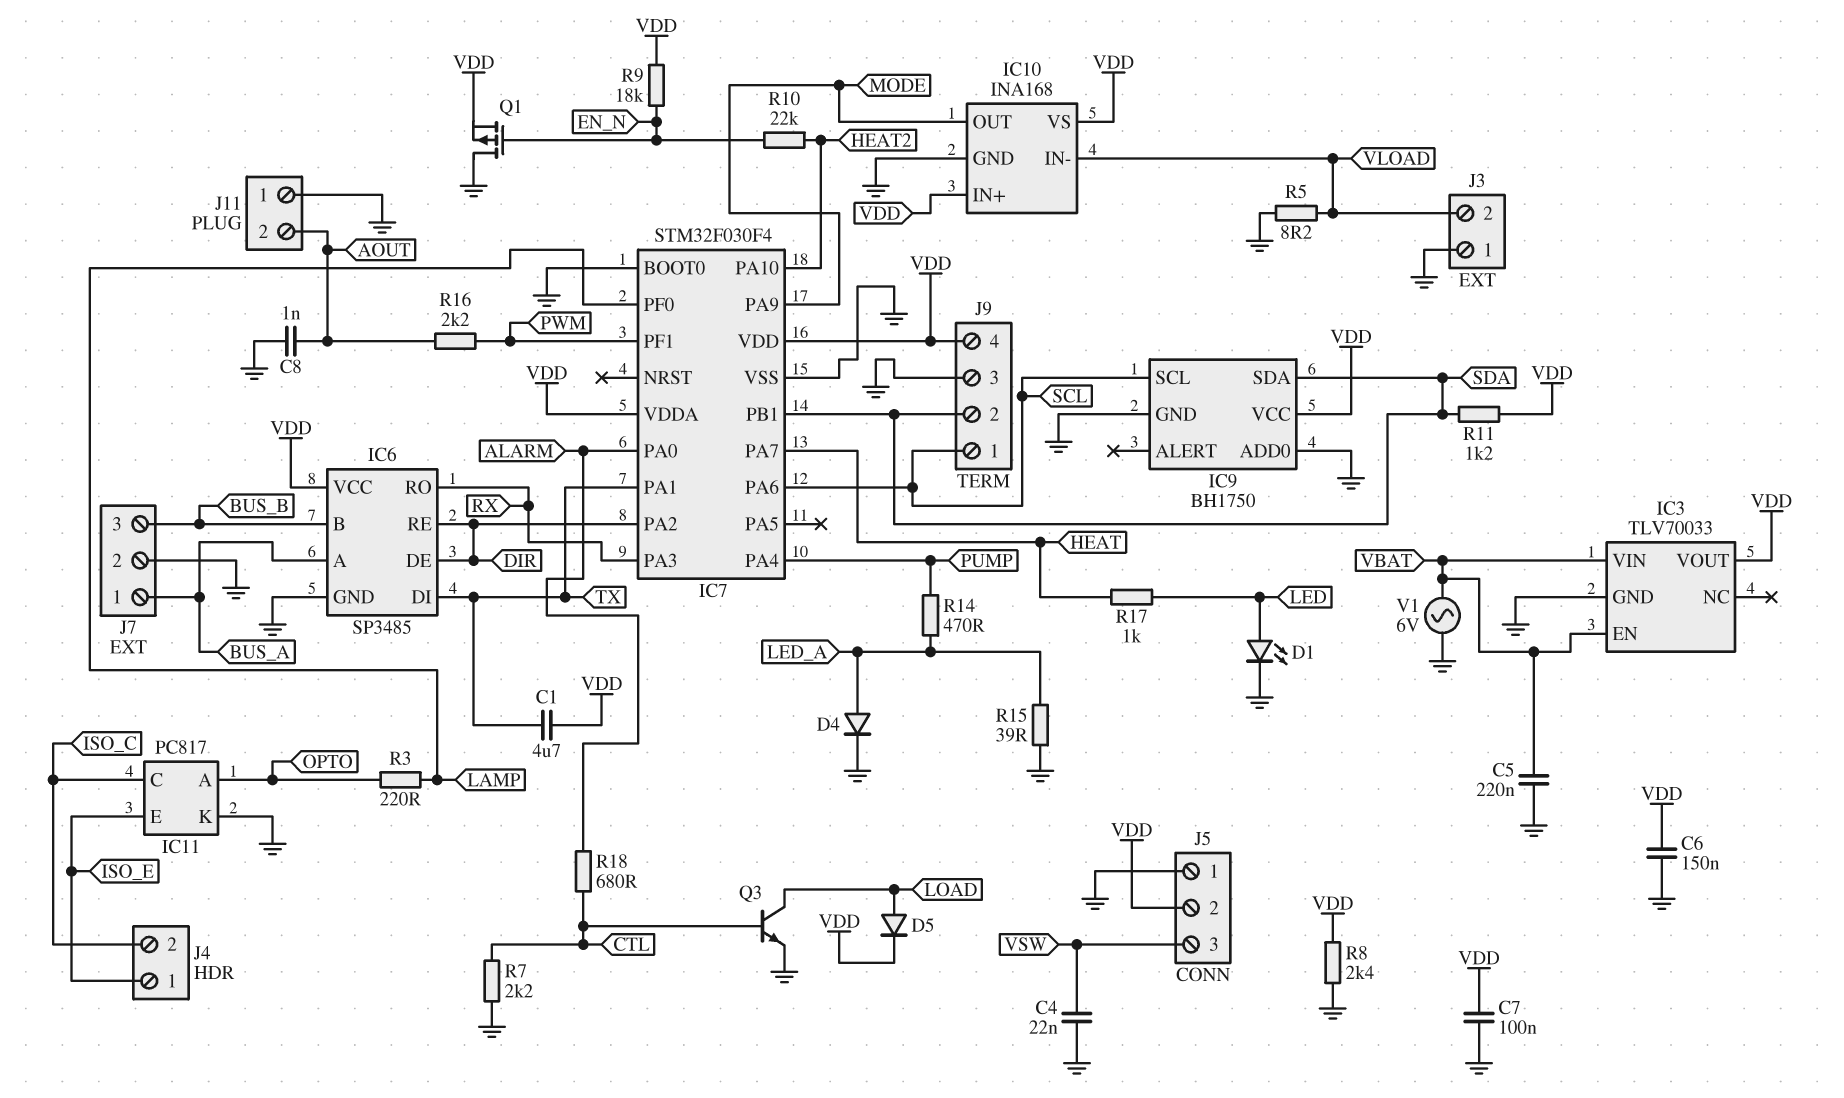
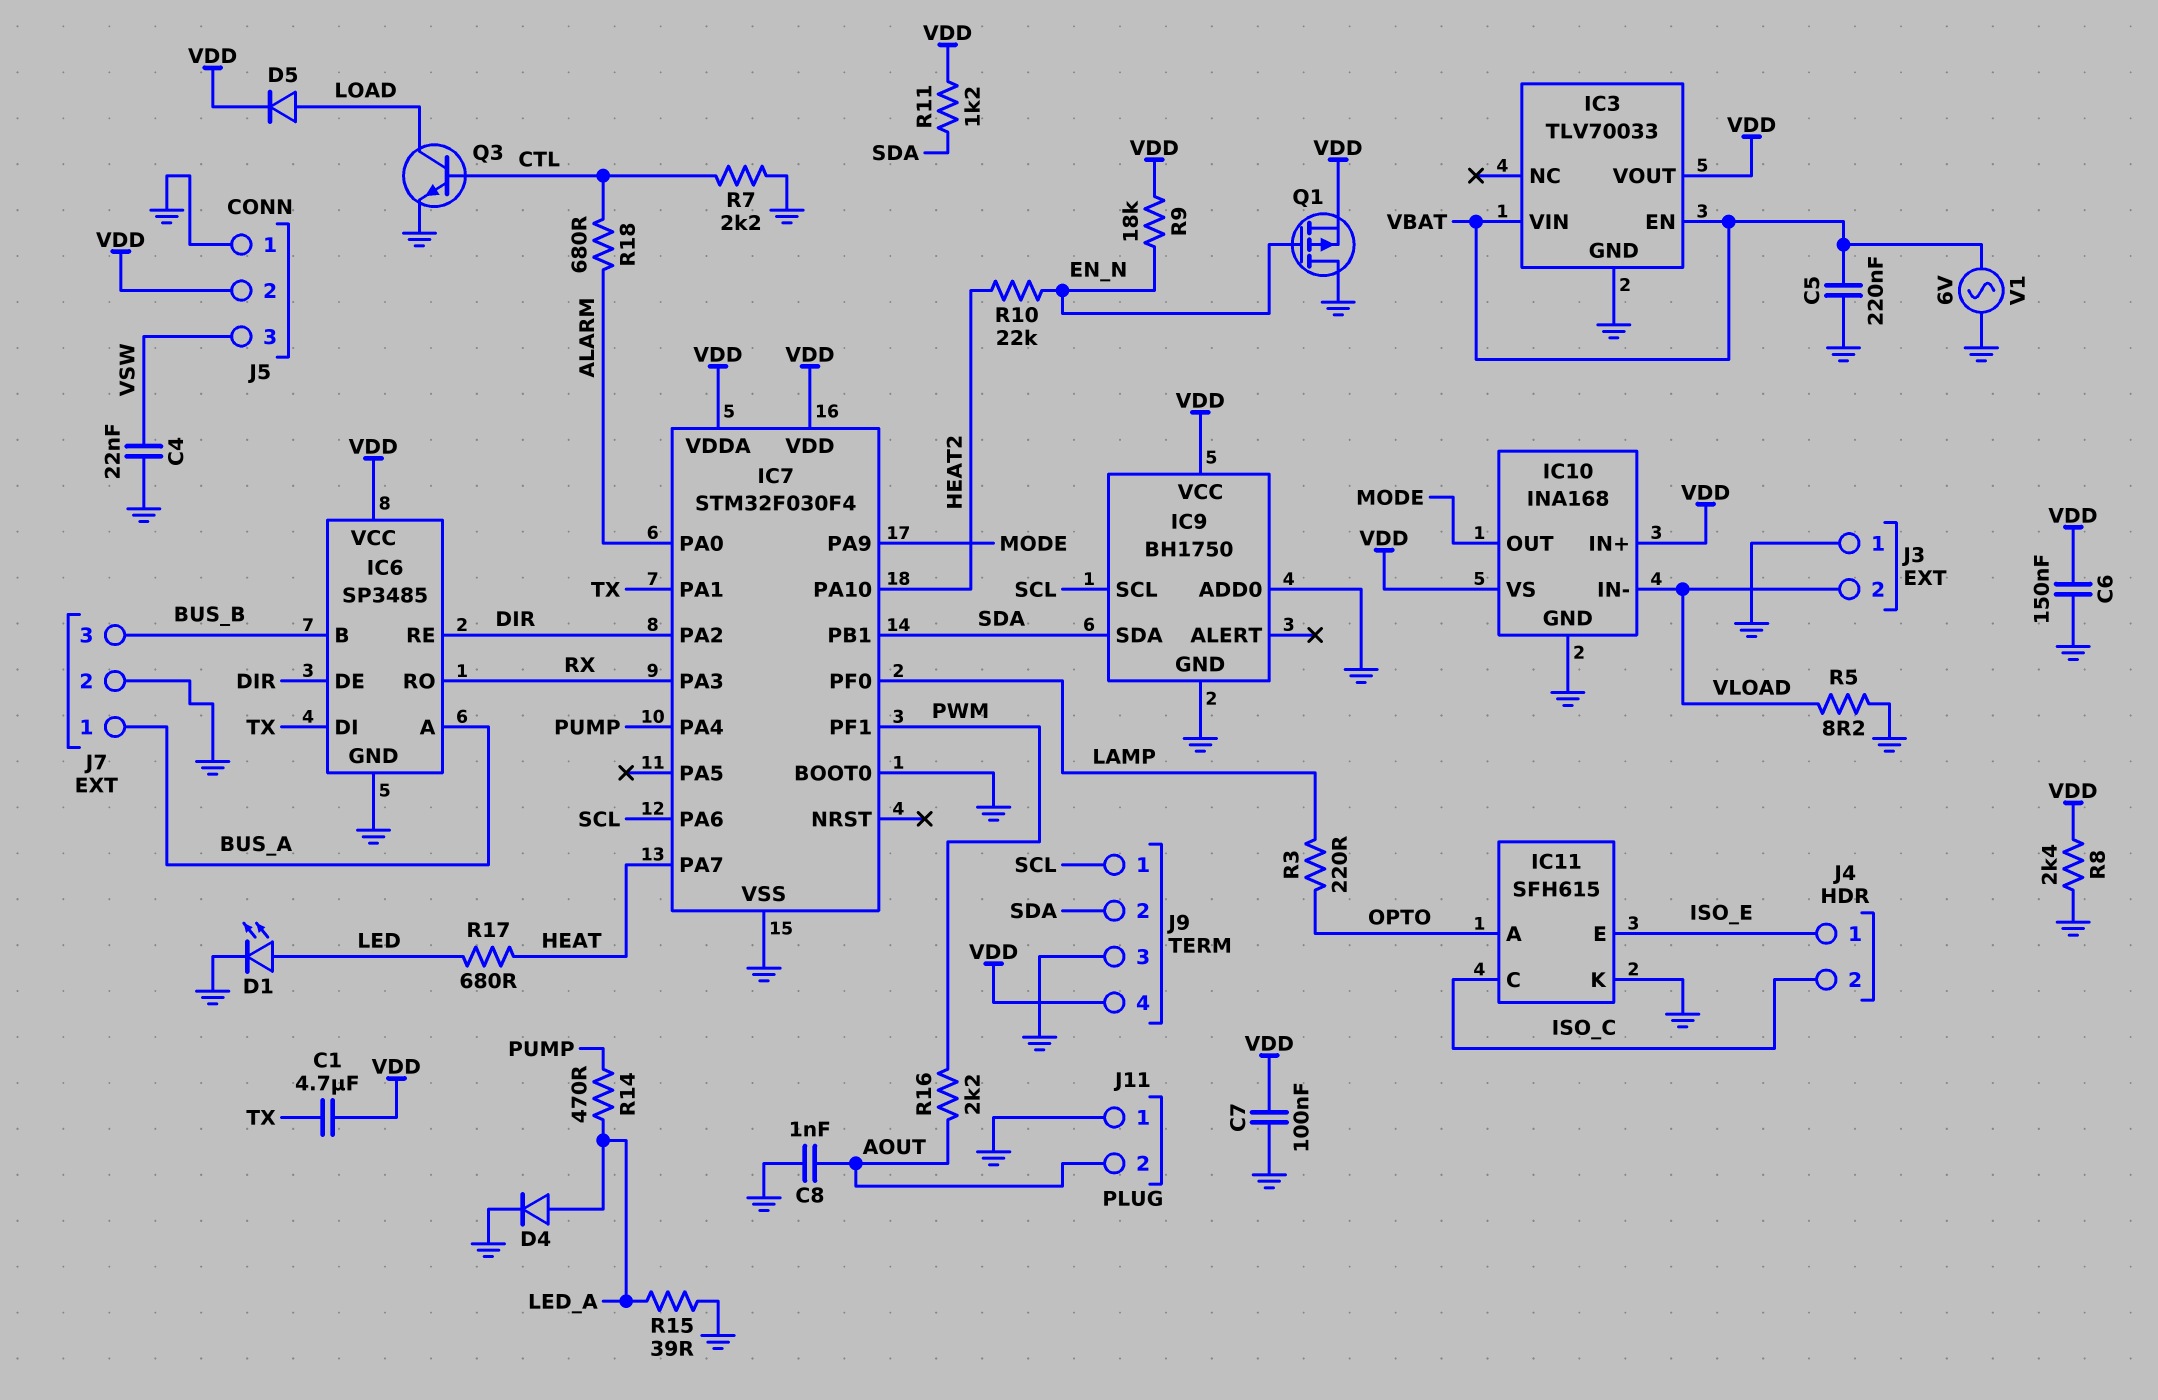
IC11: PC817 -> SFH615
R17: 1k (HEAT, LED) -> 680 (HEAT, LED)

